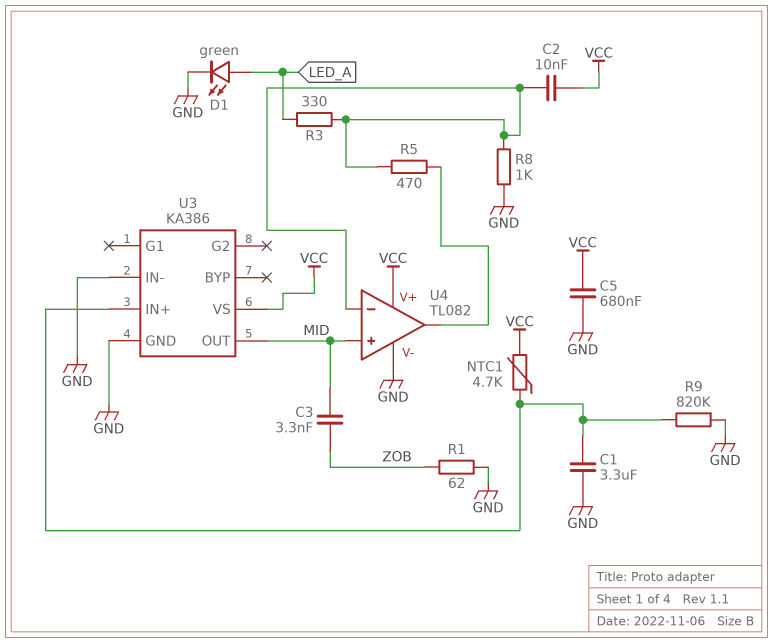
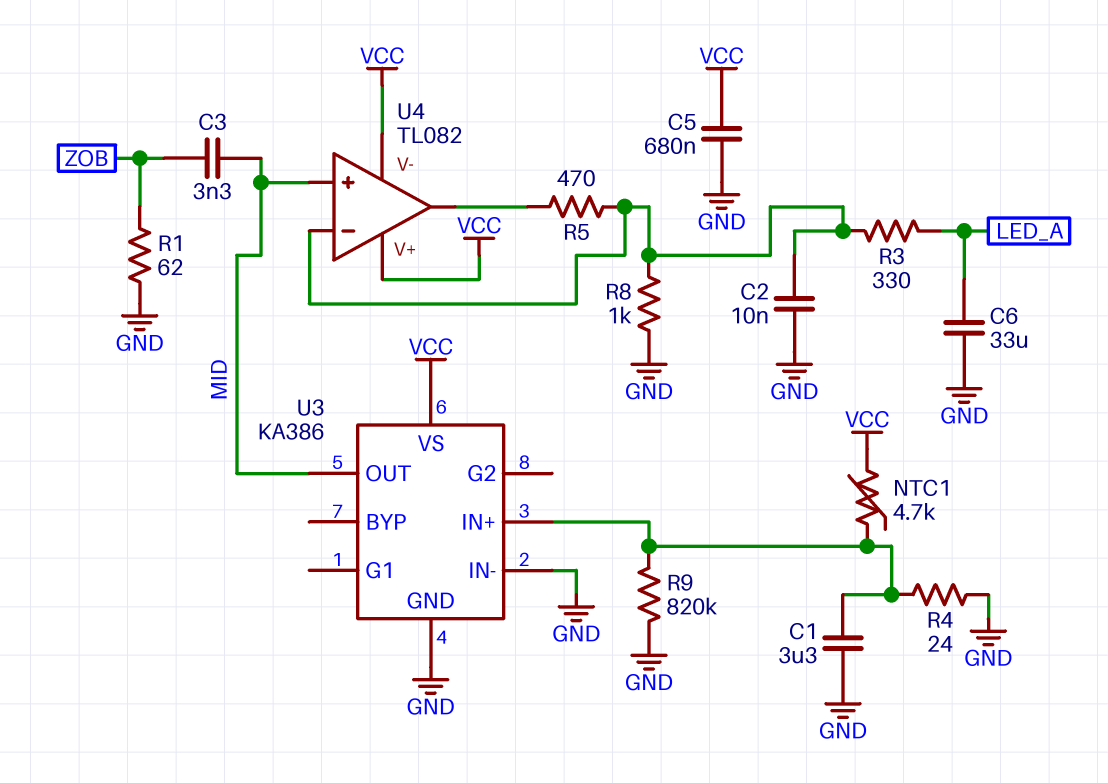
C2: 10nF (U4/in-, VCC) -> 10nF (GND, U4/in-)
C6: none -> 33uF (GND, LED_A)
D1: LED green (A LED_A, K GND) -> none
R4: none -> 24 (GND, U3/IN+)
U4 pin V-: GND -> VCC

